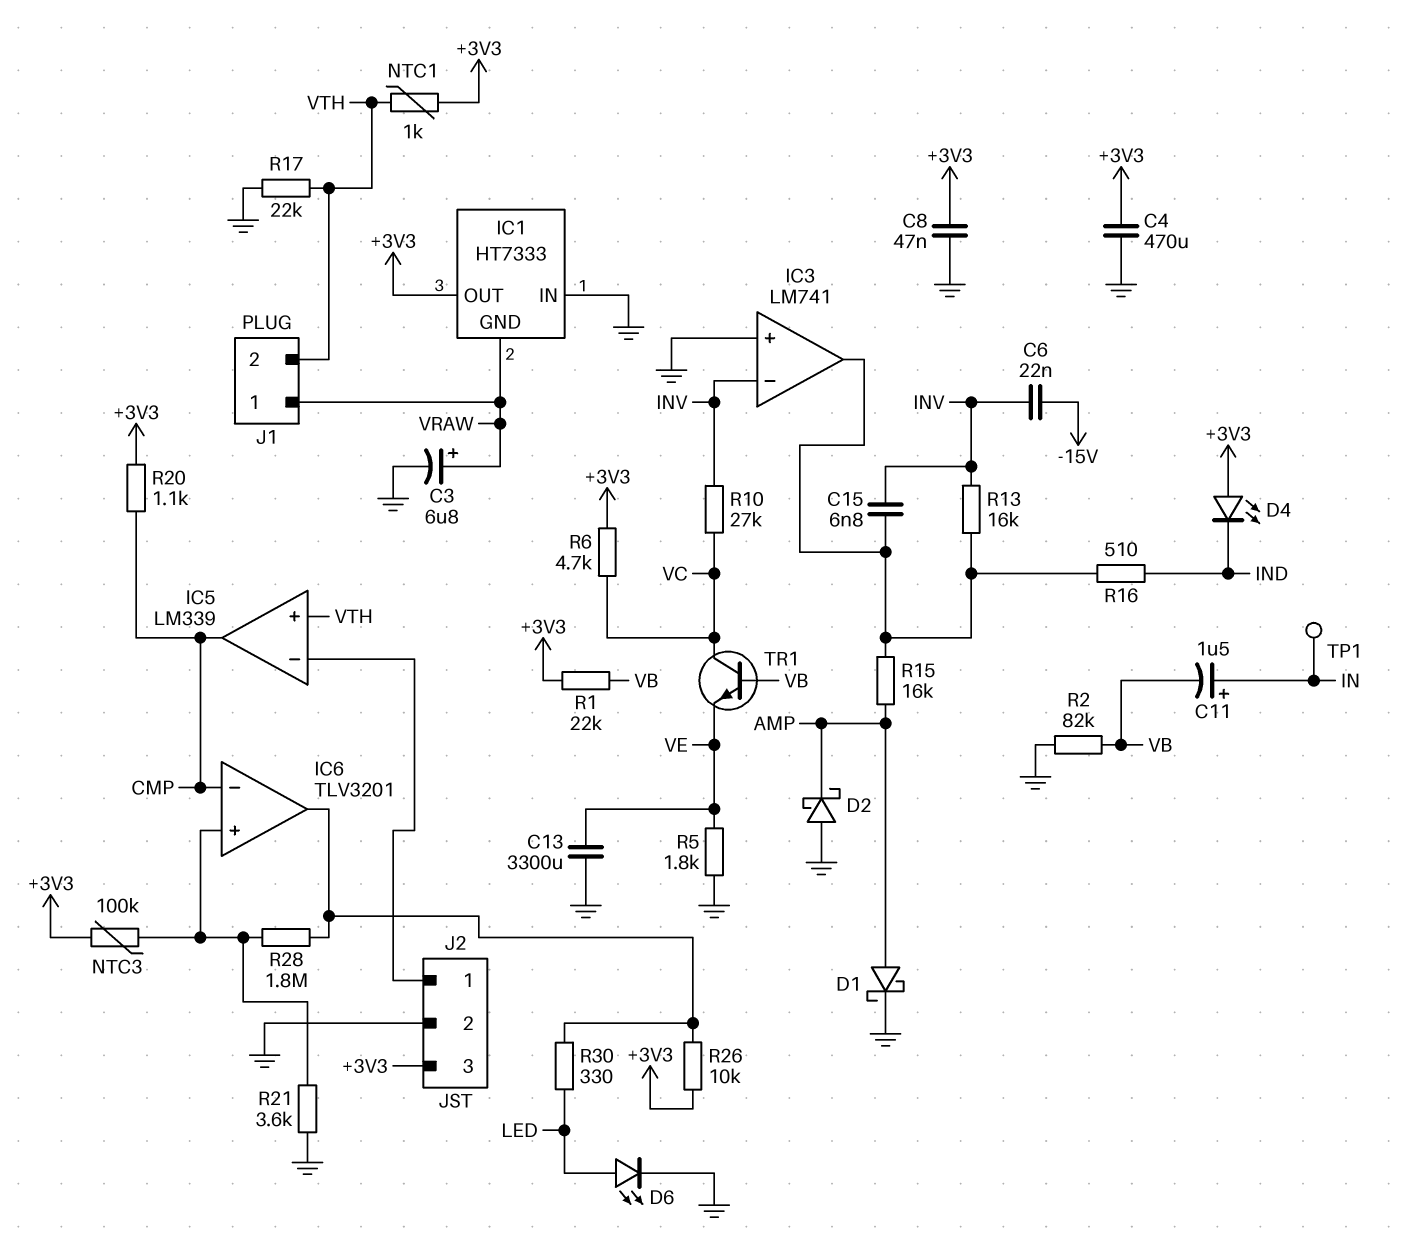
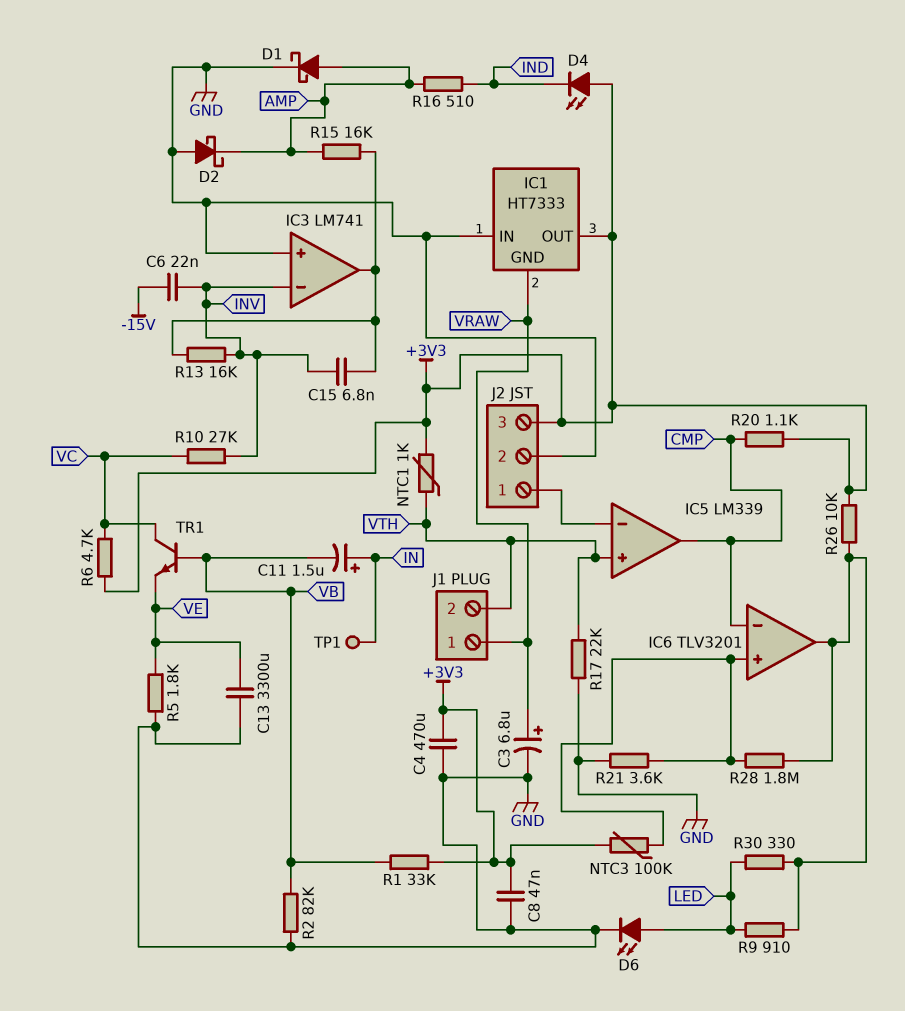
R1: 22k (+3V3, VB) -> 33k (+3V3, VB)
R9: none -> 910 (IC6/out, LED)
R16: 510 (IC3/out, IND) -> 510 (AMP, IND)

